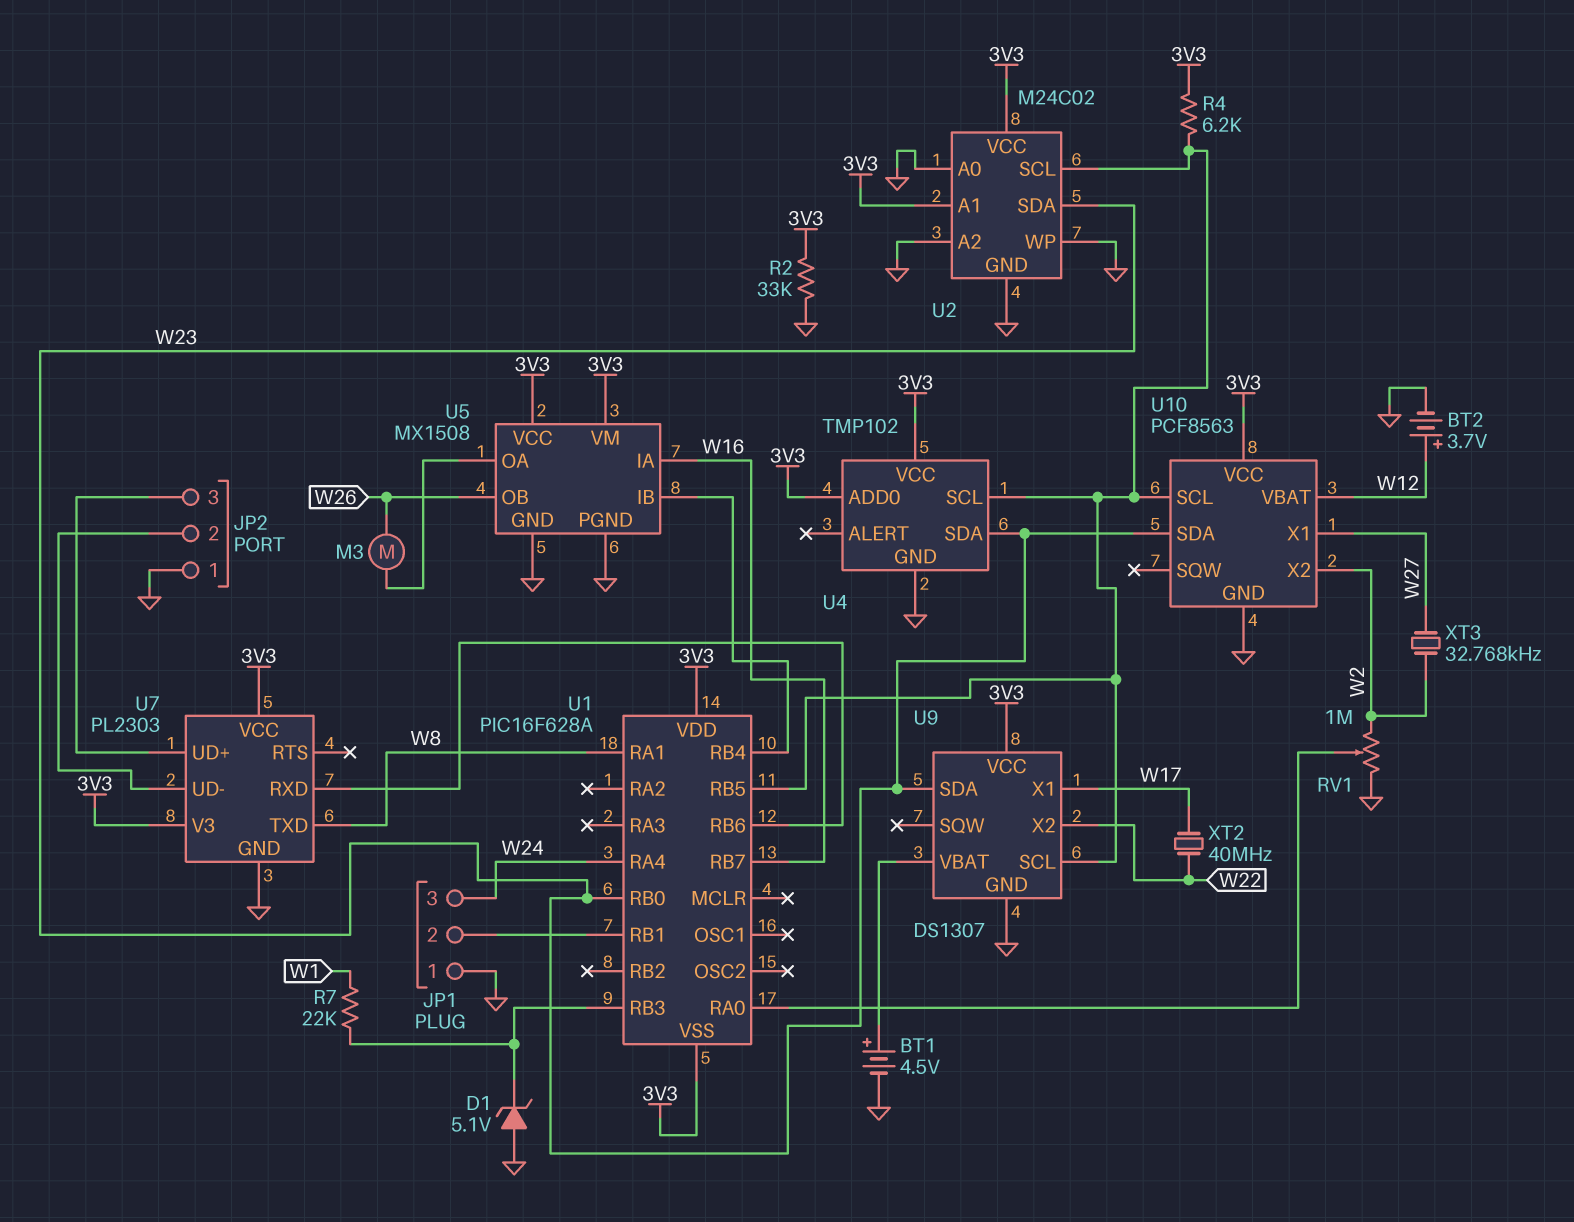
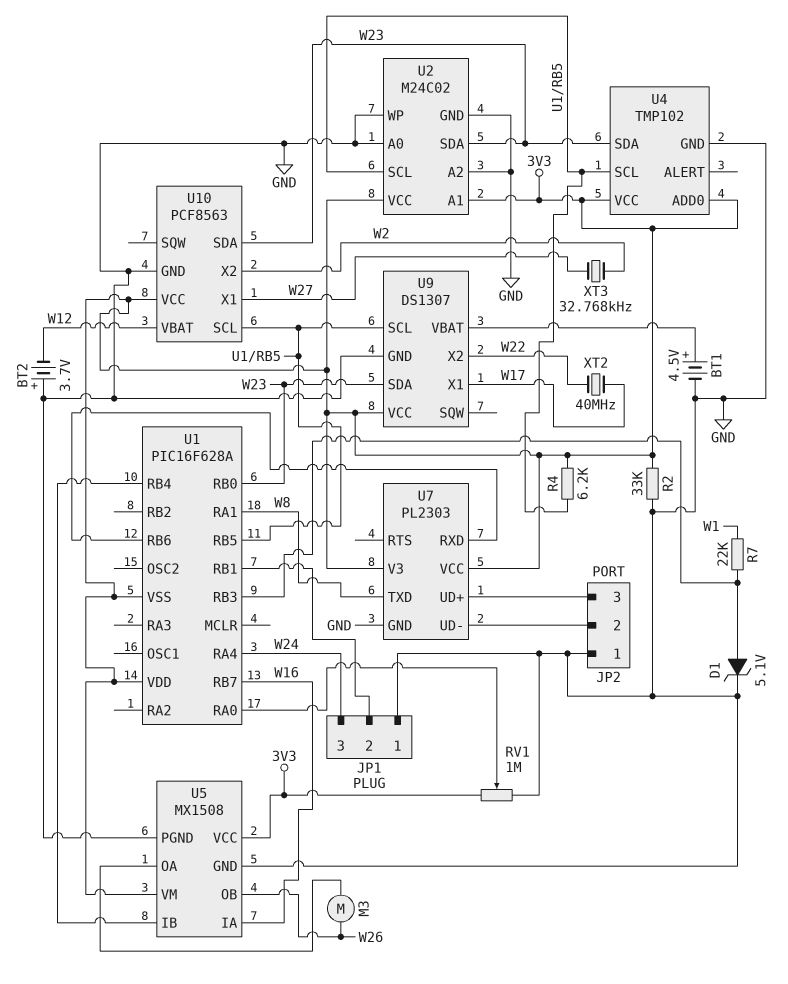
BT2: 3.7V (plus W12, minus GND) -> 3.7V (plus GND, minus W12)
D1: zener 5.1V (A GND, K U1/RB3) -> zener 5.1V (A U1/RB3, K GND)
RV1: 1M (GND, W2, wiper U1/RA0) -> 1M (3V3, GND, wiper U1/RA0)

